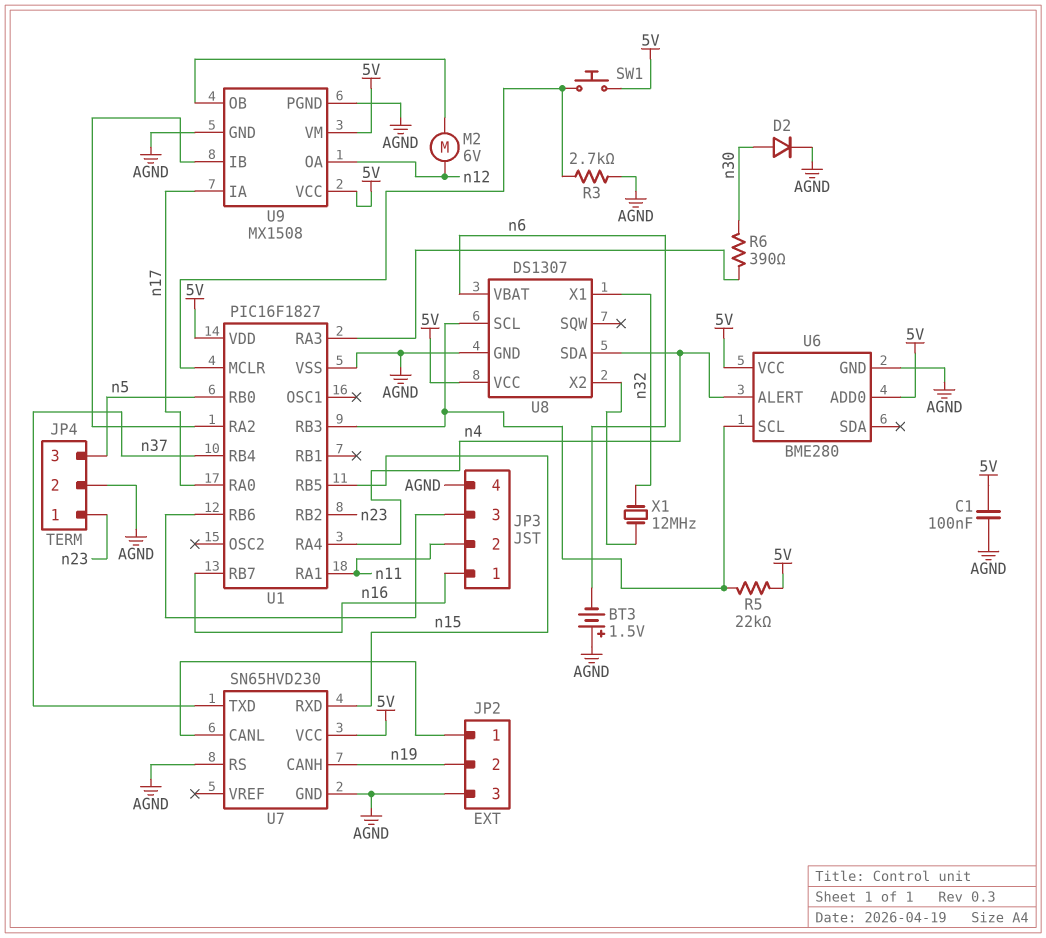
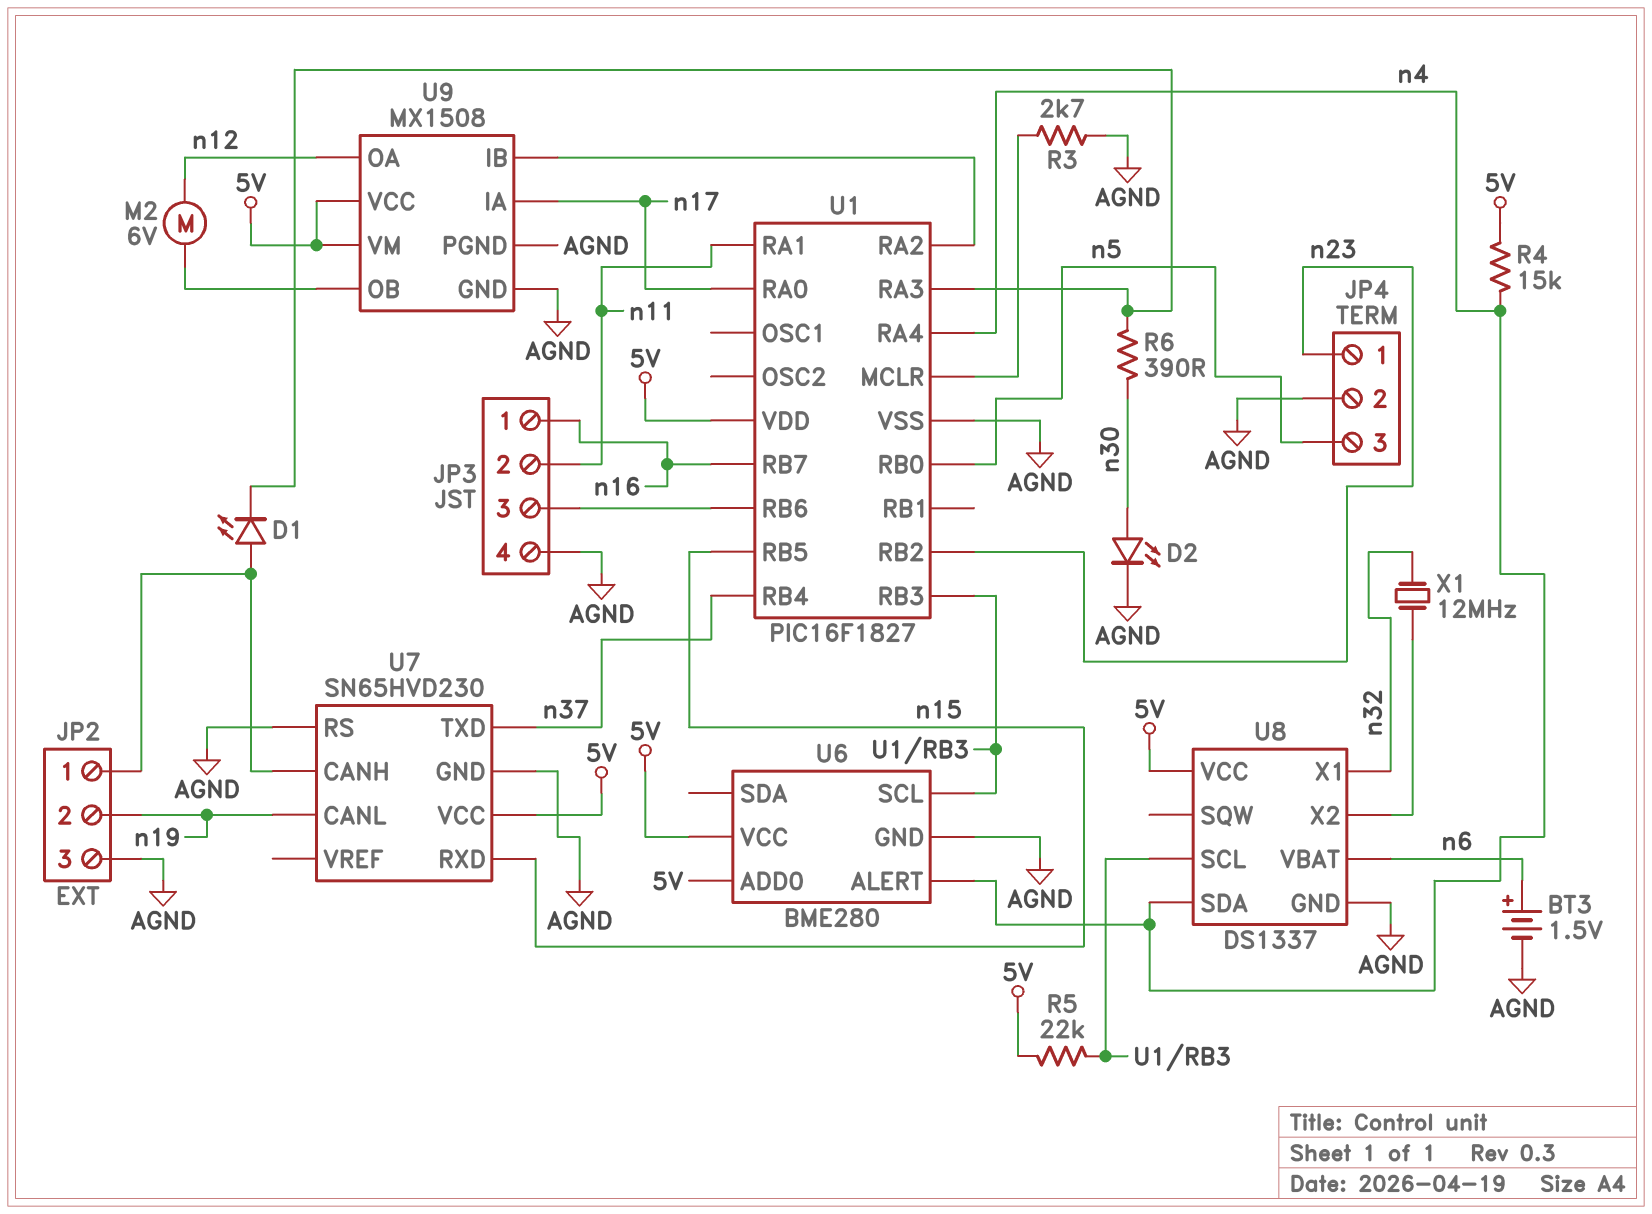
BT3: 1.5V (plus AGND, minus n6) -> 1.5V (plus n6, minus AGND)
C1: 100nF (5V, AGND) -> none
D1: none -> LED (A JP2/1, K U1/RA3)
D2: diode (A n30, K AGND) -> LED (A n30, K AGND)
R4: none -> 15k (5V, n4)
SW1: button (5V, U1/MCLR) -> none
U7 pin CANH: n19 -> JP2/1
U7 pin CANL: JP2/1 -> n19
U8: DS1307 -> DS1337

